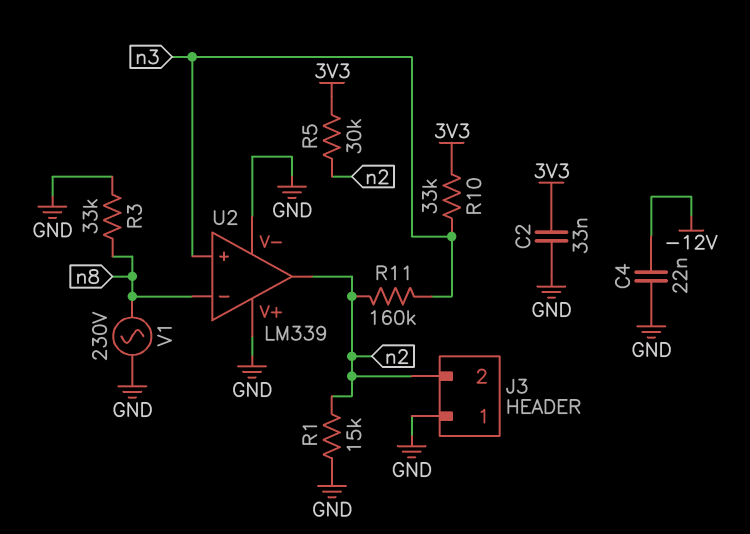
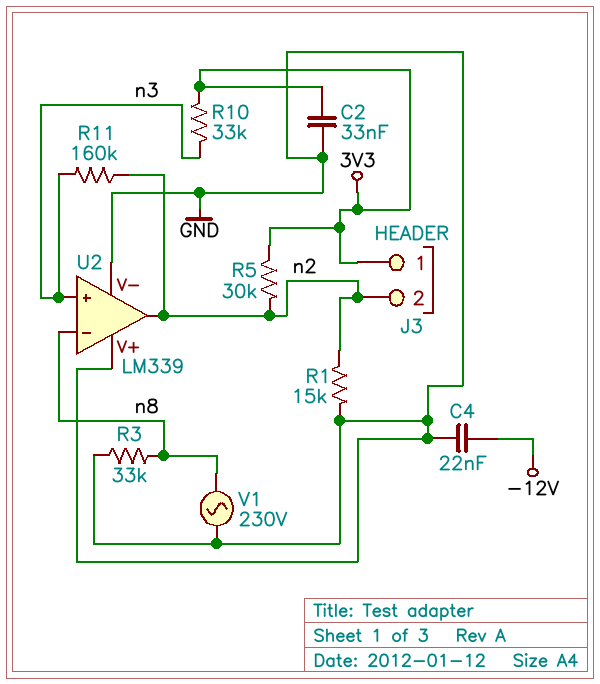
J3 pin 1: GND -> 3V3

